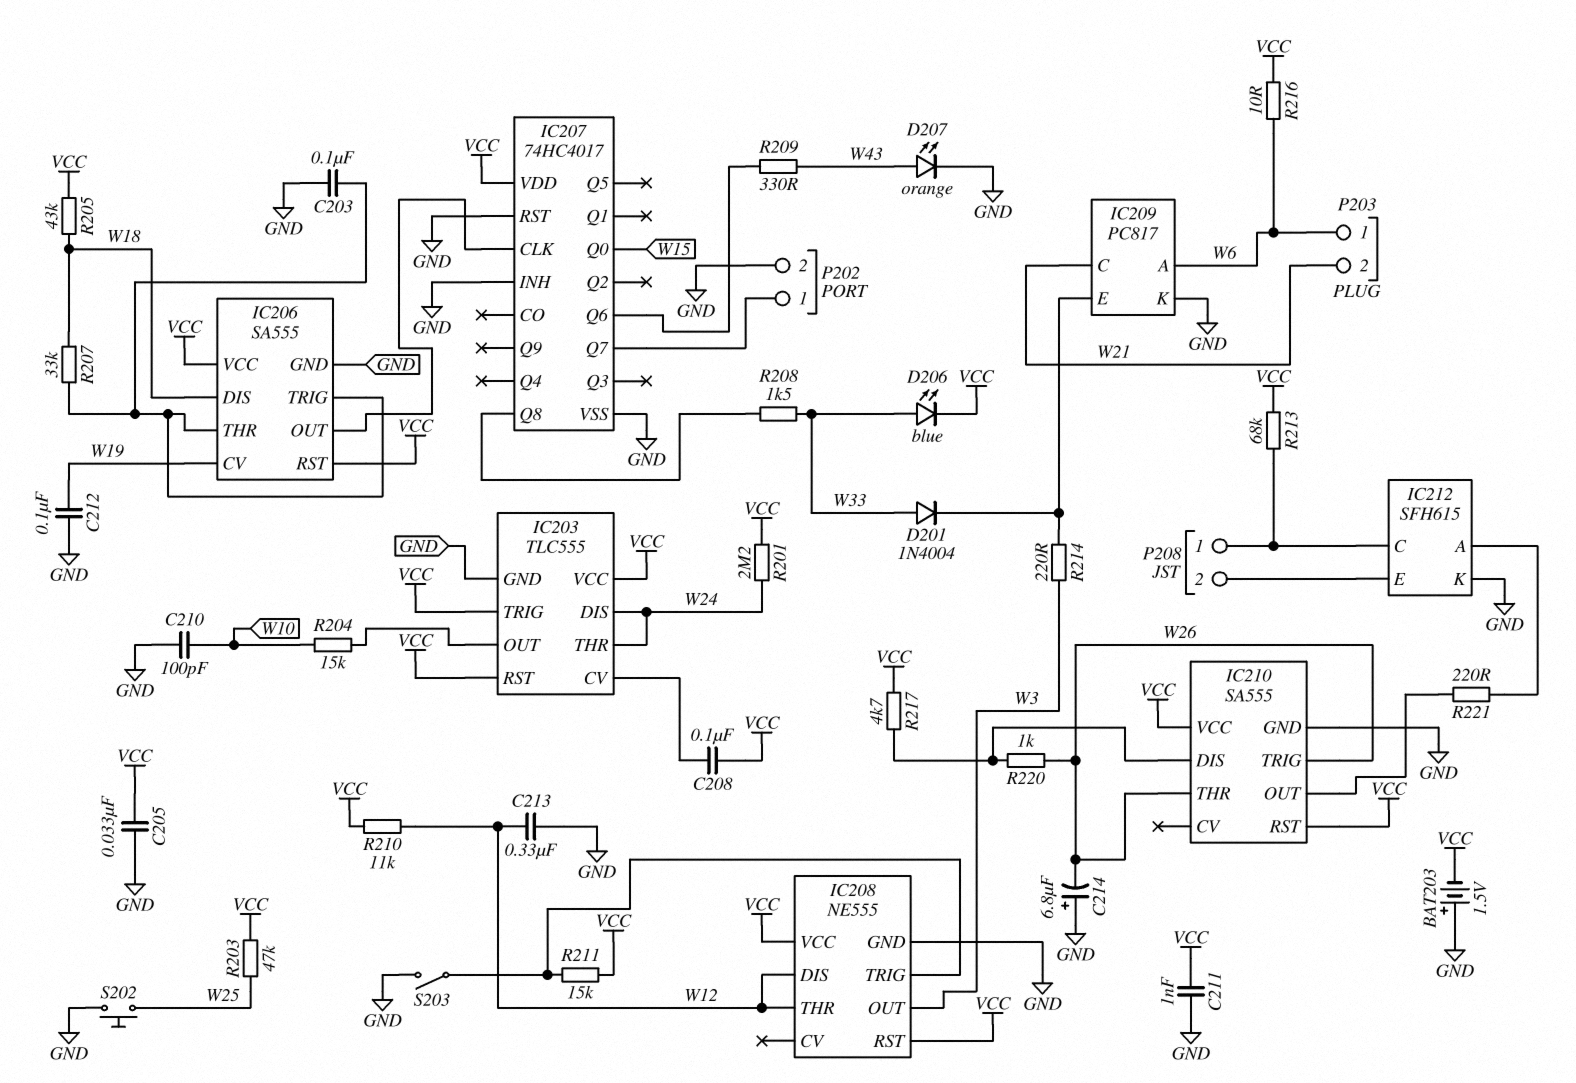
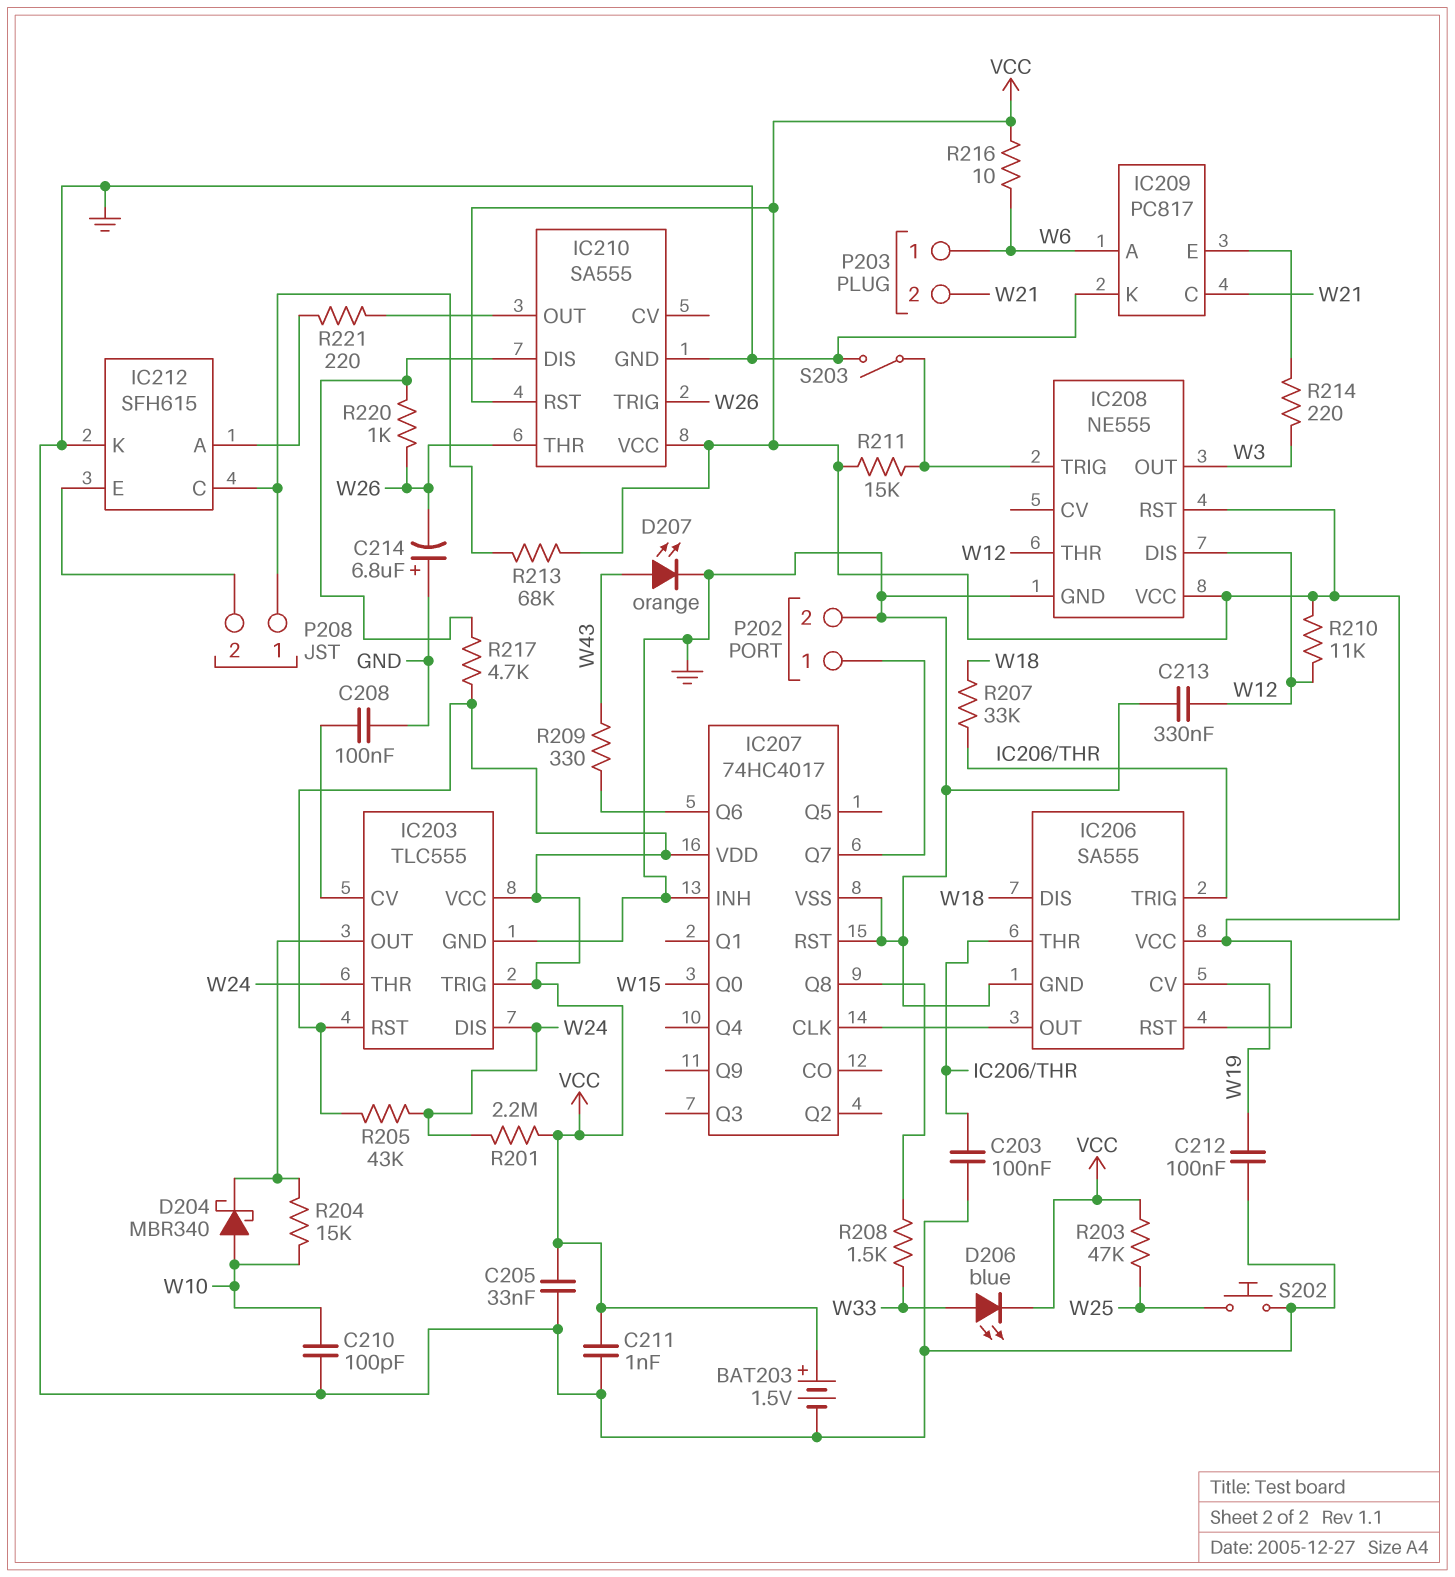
BAT203: 1.5V (plus GND, minus VCC) -> 1.5V (plus VCC, minus GND)
C208: 100nF (IC203/CV, VCC) -> 100nF (GND, IC203/CV)
D201: diode 1N4004 (A W33, K IC209/E) -> none
D204: none -> schottky MBR340 (A W10, K IC203/OUT)
R205: 43k (VCC, W18) -> 43k (VCC, W24)

